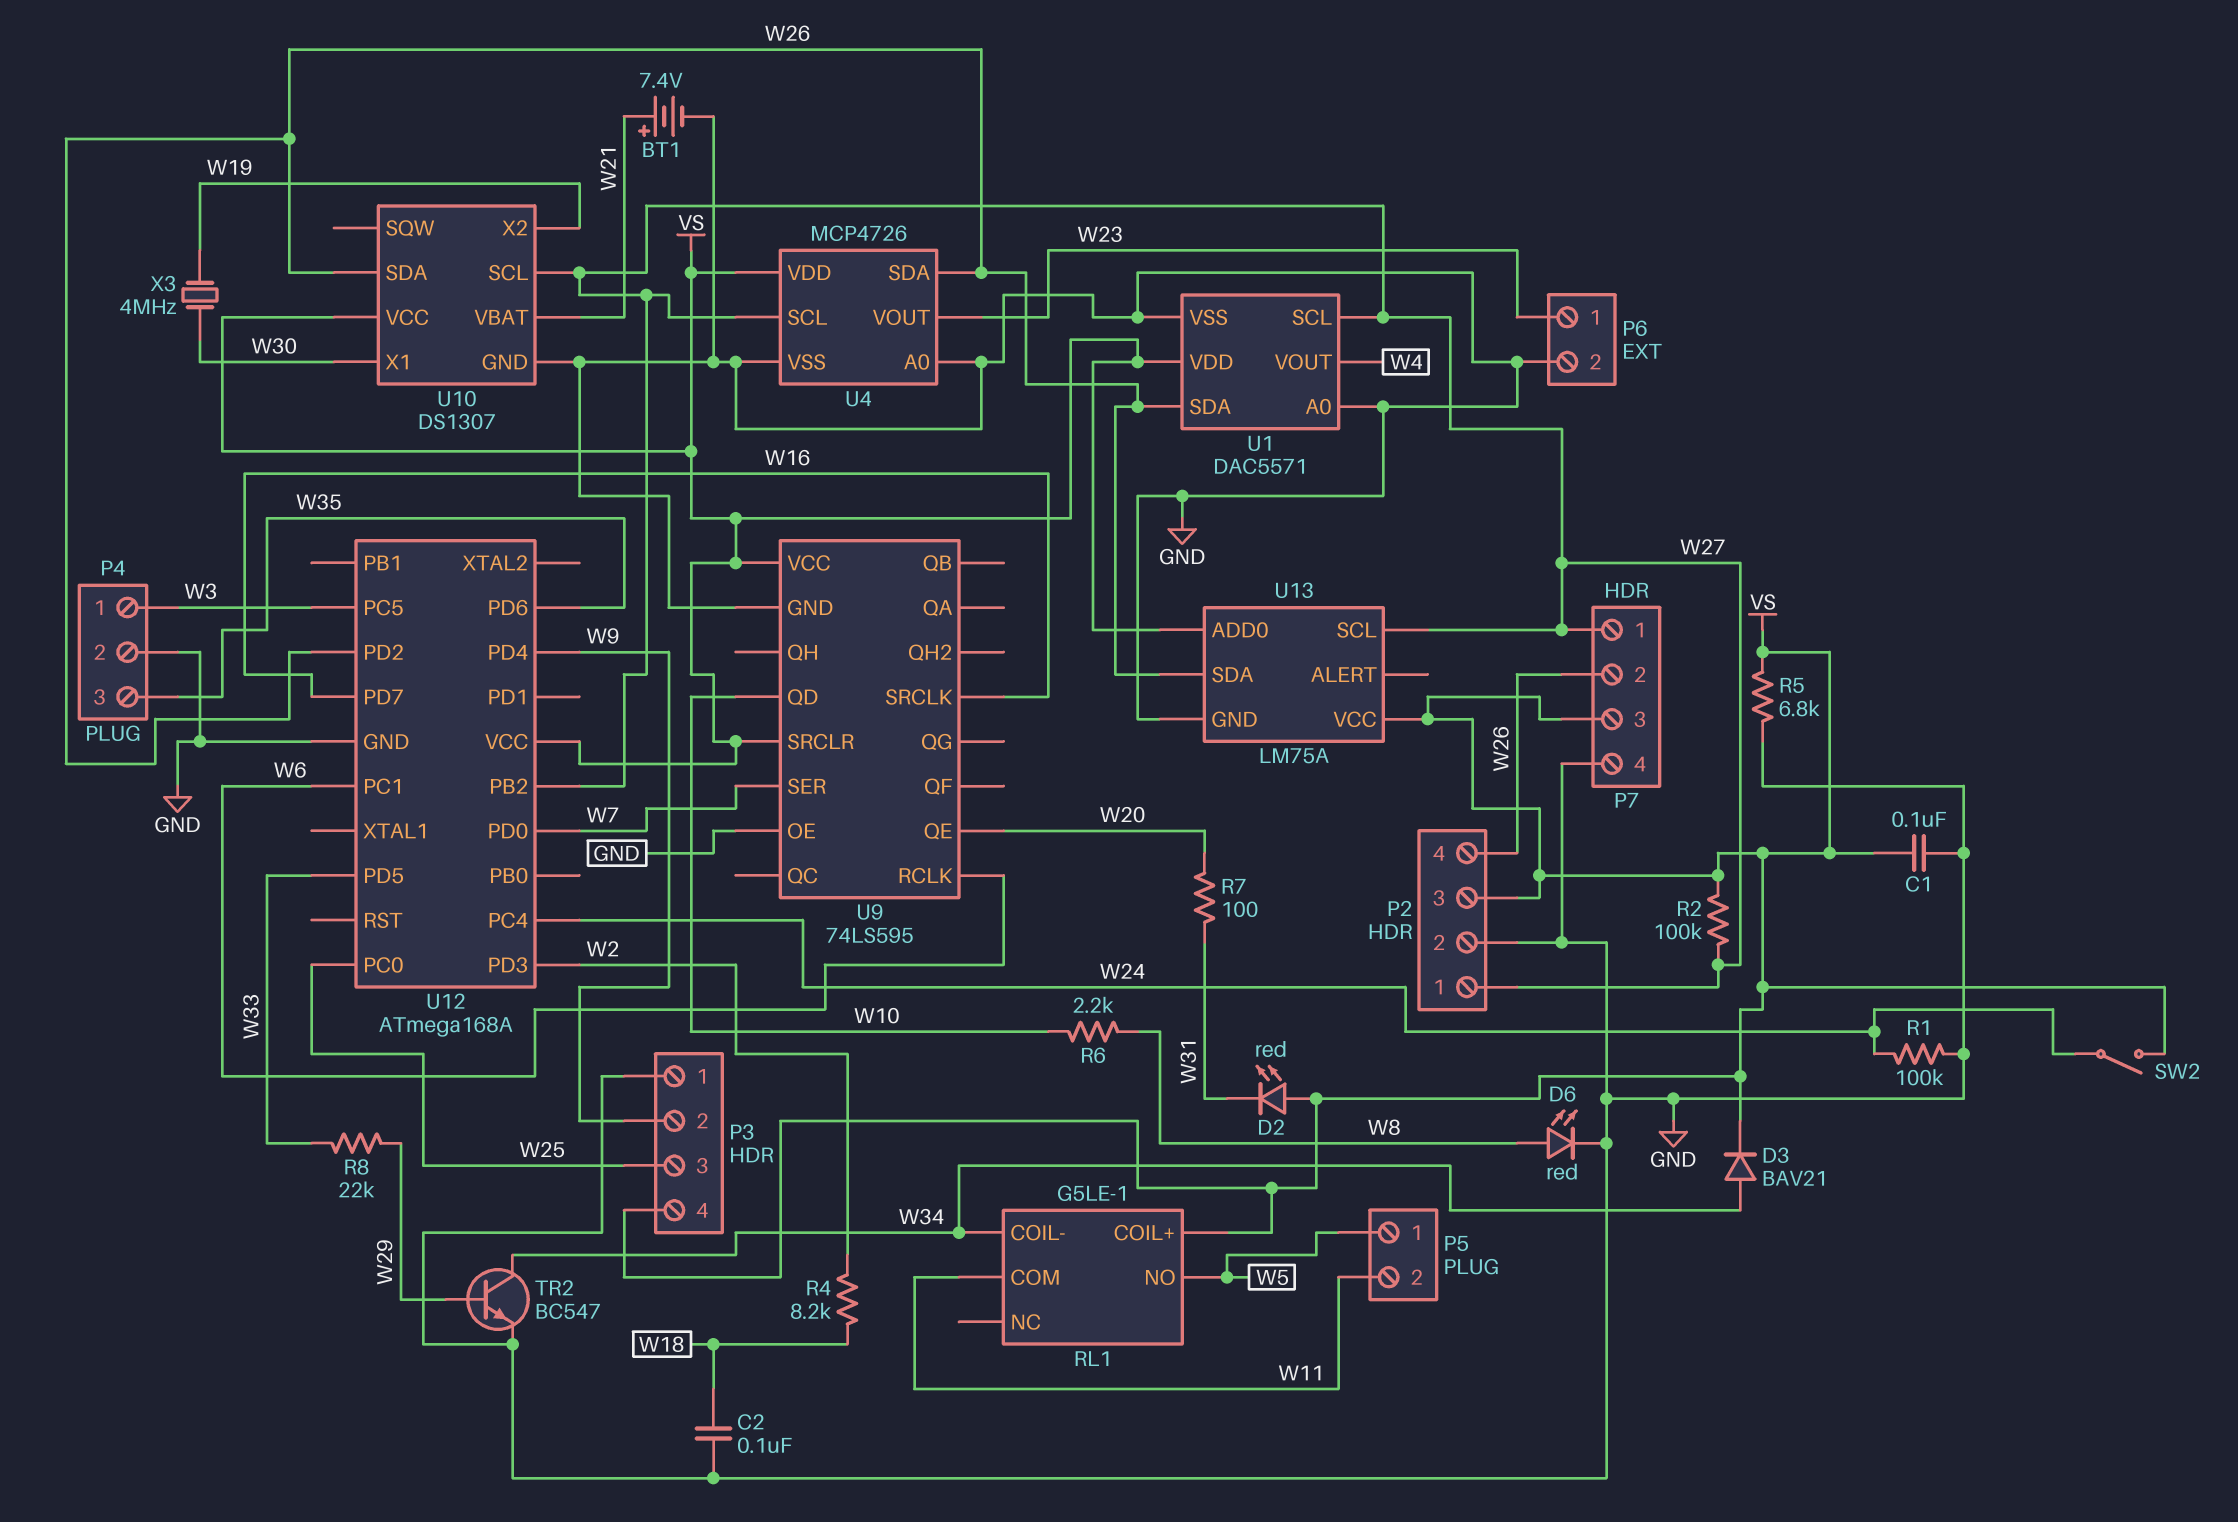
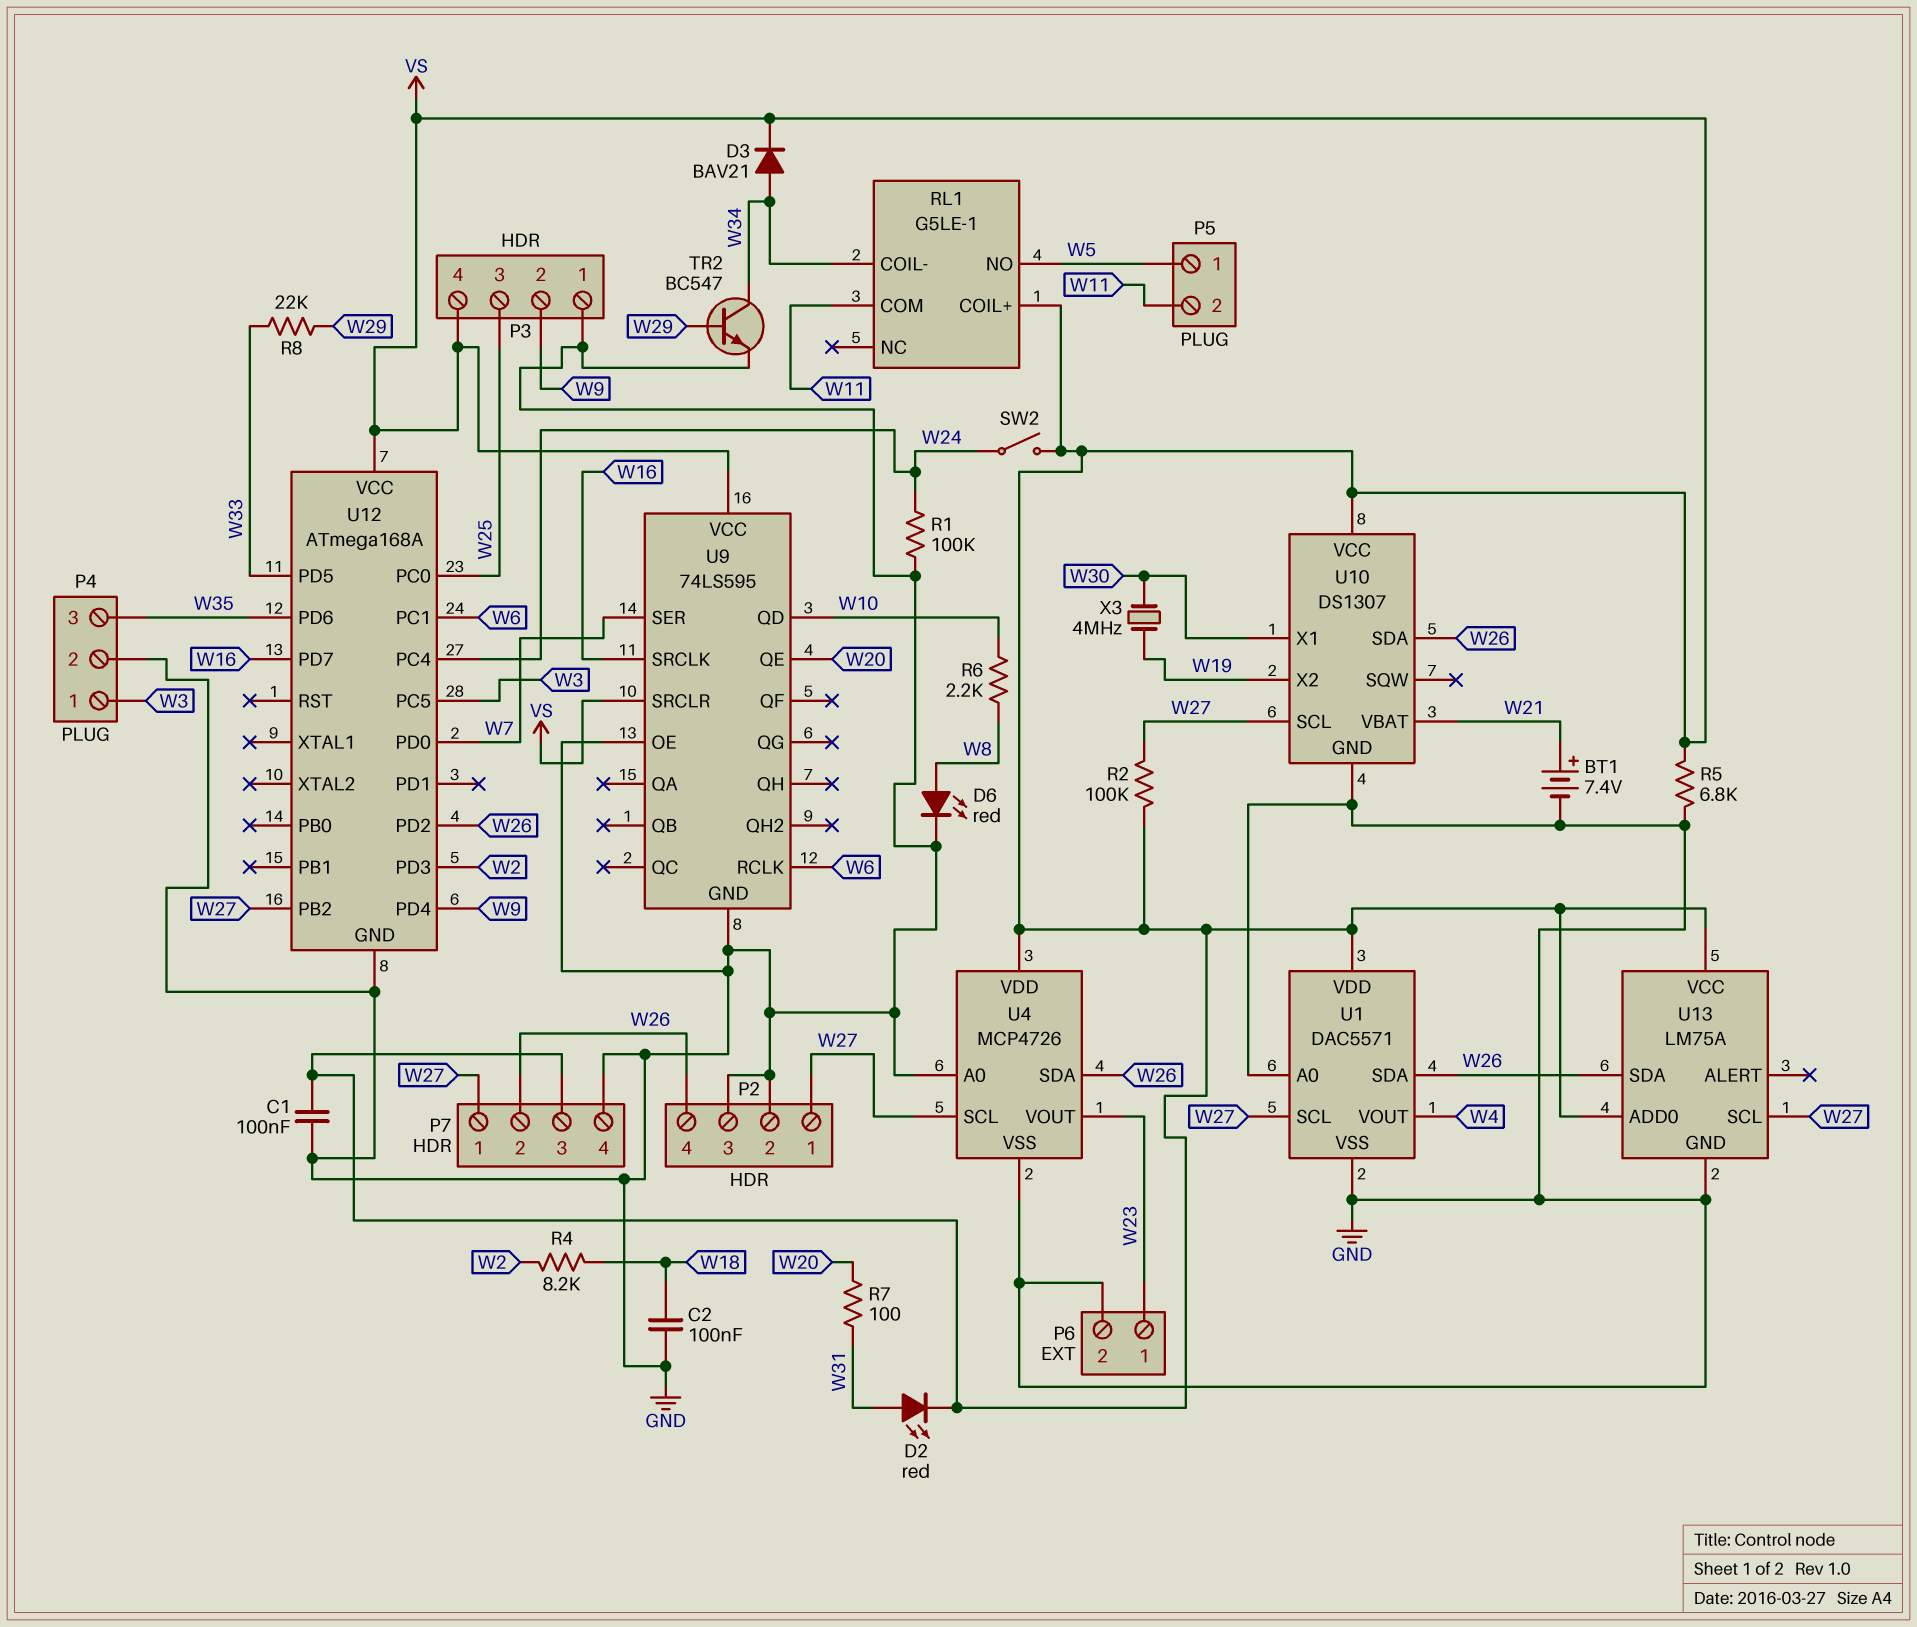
D2: LED red (A VS, K W31) -> LED red (A W31, K VS)
P2 pin 3: VS -> GND

